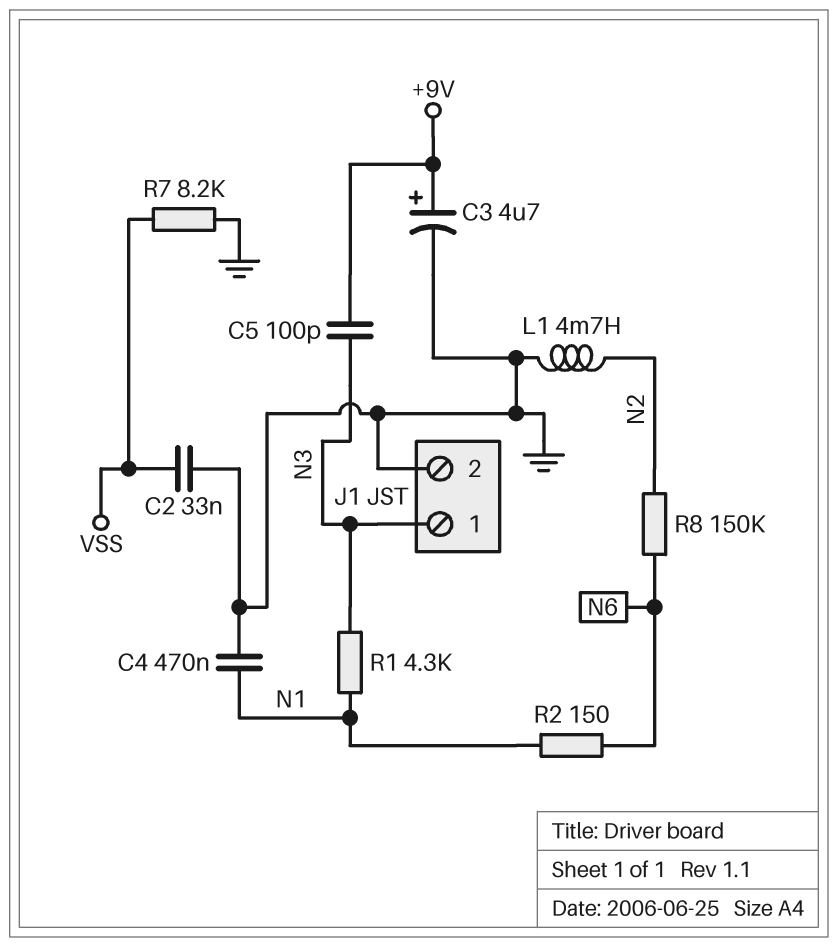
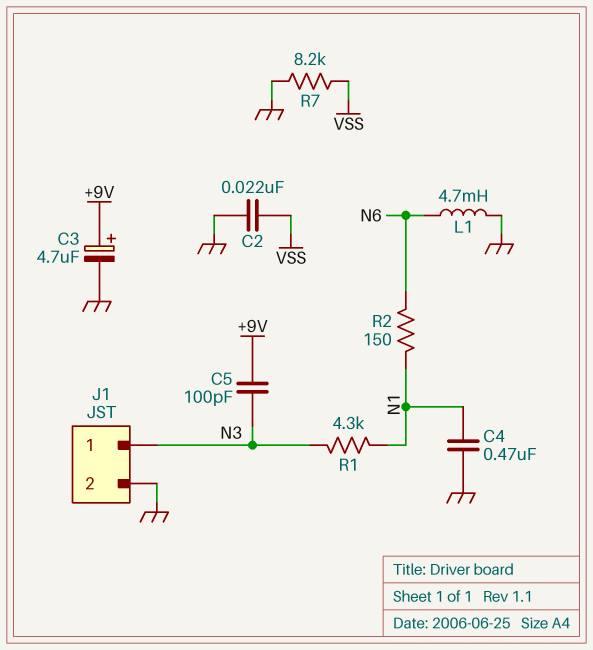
C2: 33nF (GND, VSS) -> 22nF (GND, VSS)
L1: 4.7mH (GND, N2) -> 4.7mH (GND, N6)
R8: 150k (N2, N6) -> none

